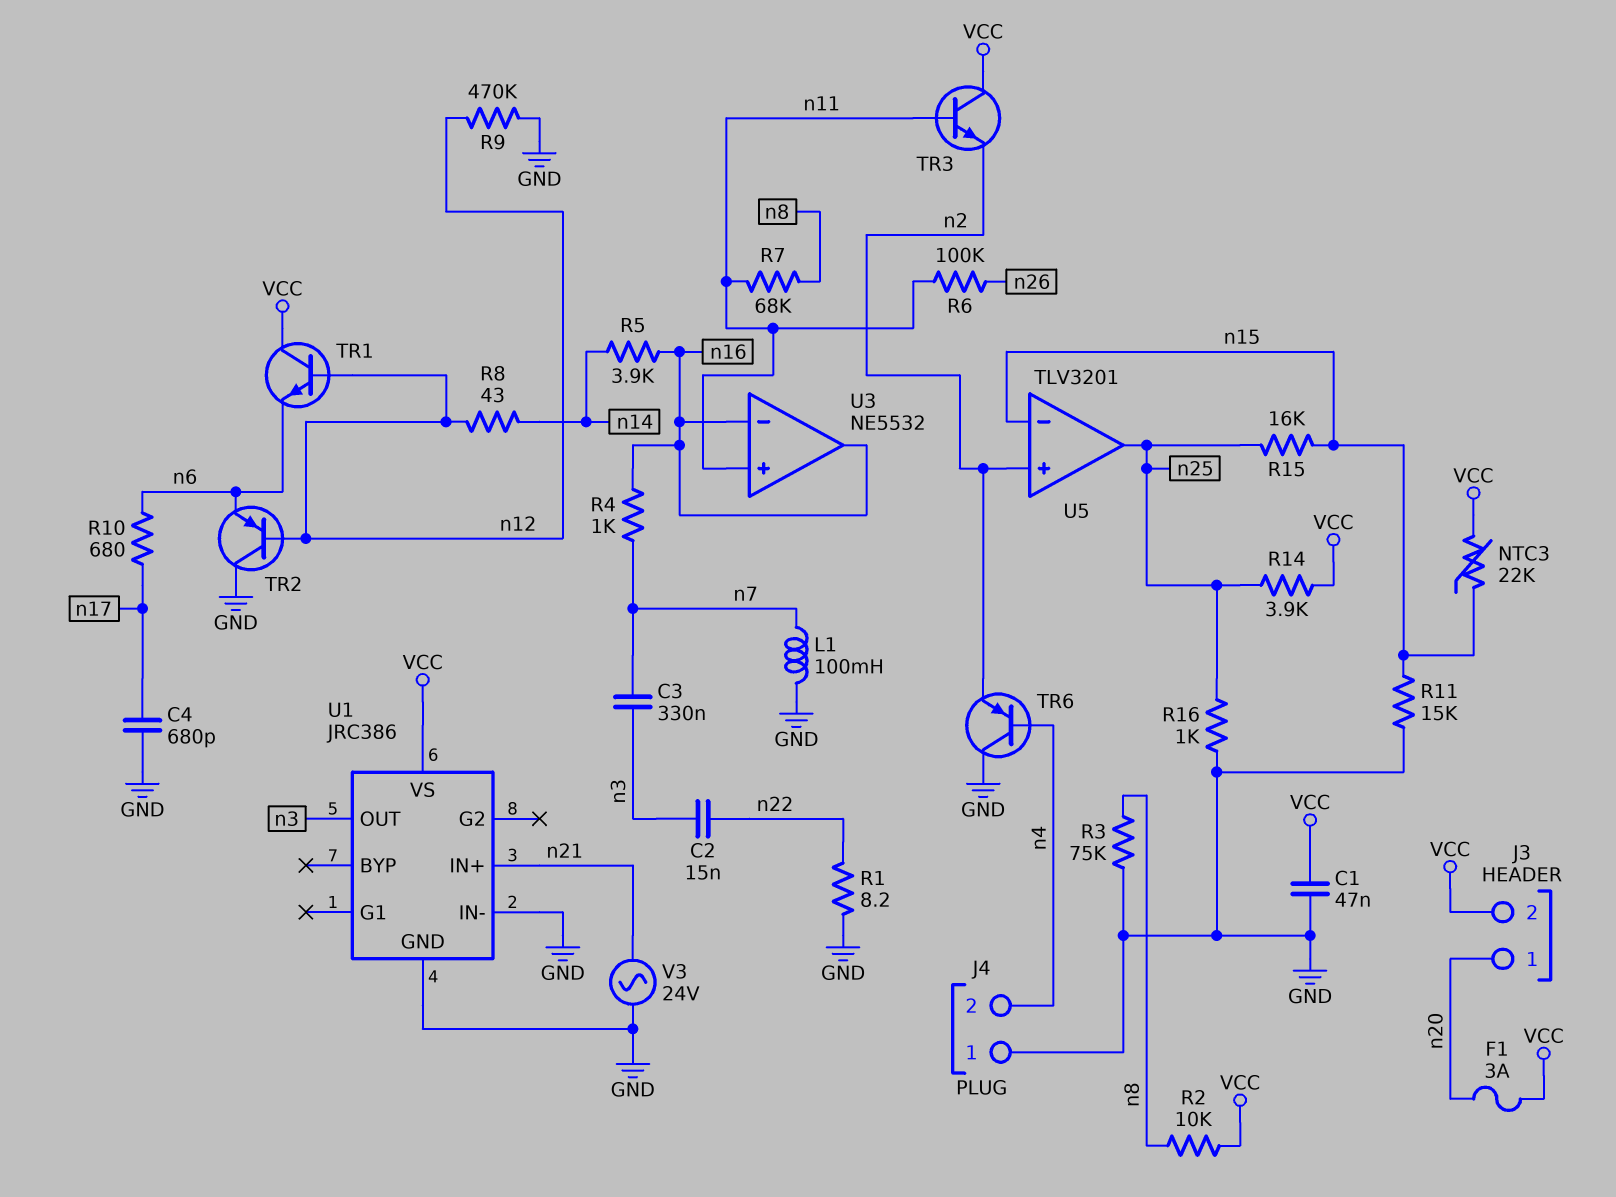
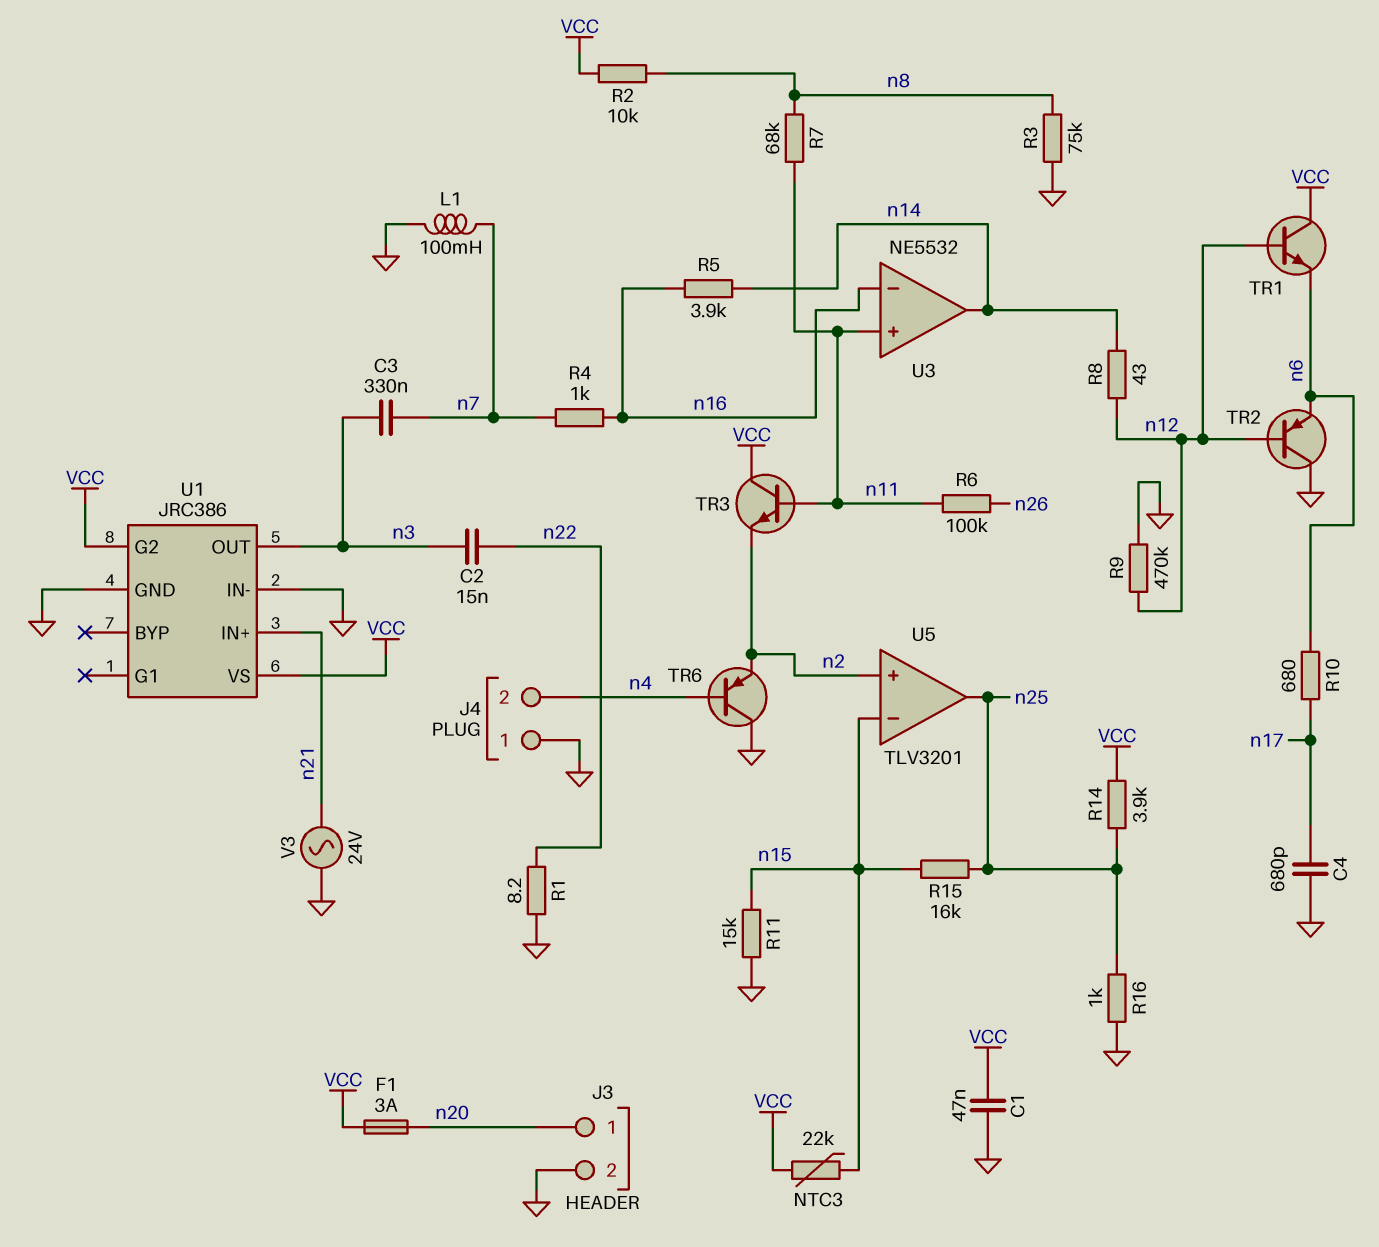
J3 pin 2: VCC -> GND
U1 pin G2: none -> VCC
U3 pin out: n16 -> n14

